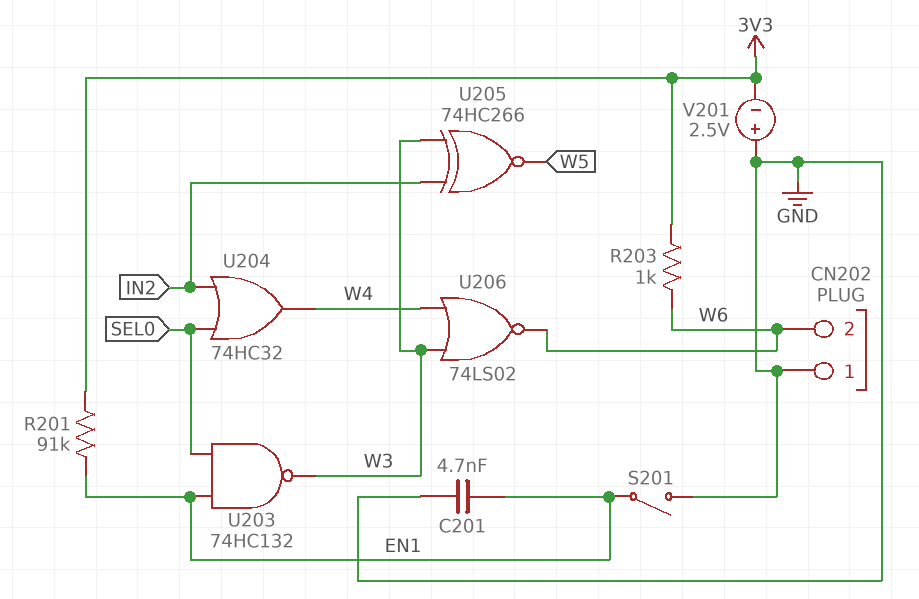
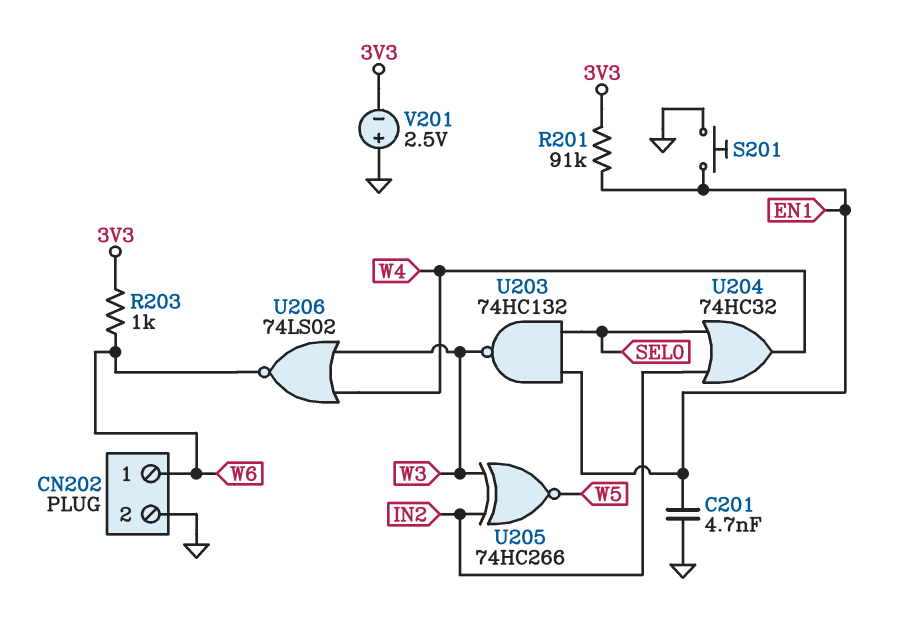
CN202 pin 1: GND -> W6
CN202 pin 2: W6 -> GND
S201: switch (EN1, GND) -> button (EN1, GND)

